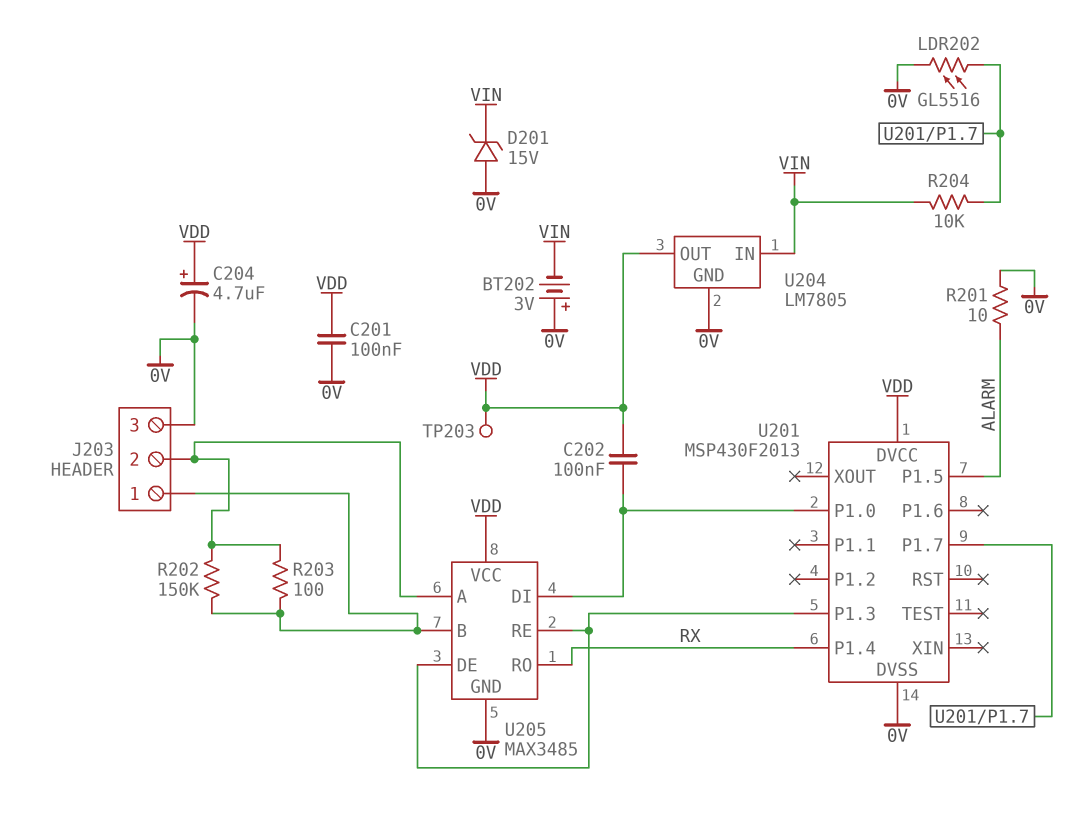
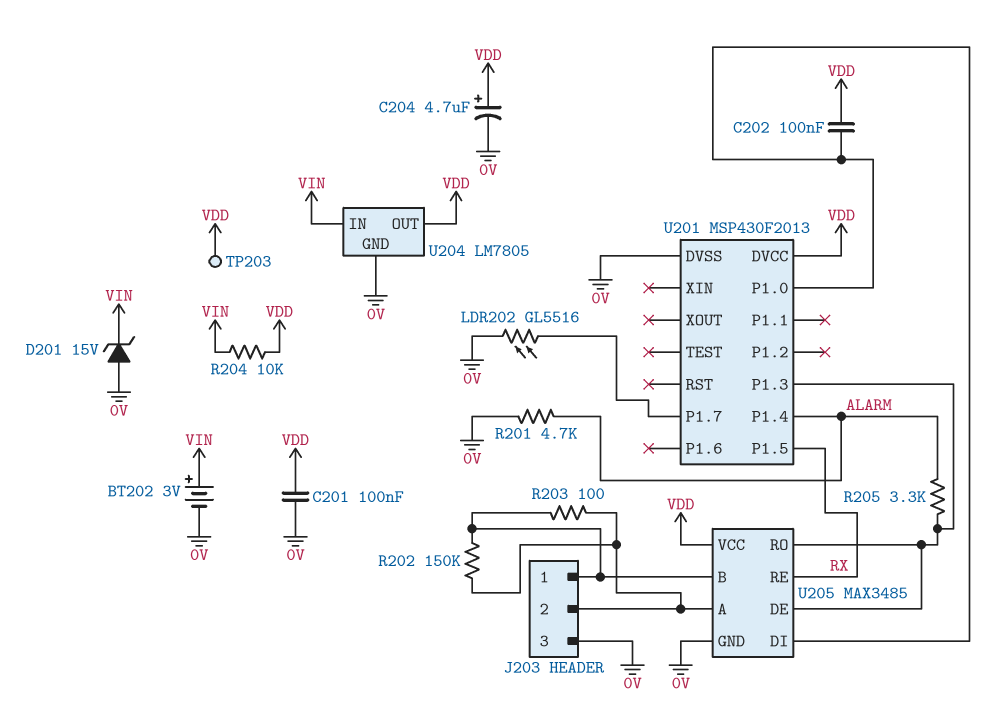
BT202: 3V (plus 0V, minus VIN) -> 3V (plus VIN, minus 0V)
R201: 10 (0V, ALARM) -> 4.7k (0V, ALARM)
R204: 10k (U201/P1.7, VIN) -> 10k (VDD, VIN)
R205: none -> 3.3k (ALARM, U201/P1.3)
U201 pin P1.4: RX -> ALARM
U201 pin P1.5: ALARM -> RX
U205 pin RE: U201/P1.3 -> RX
U205 pin RO: RX -> U201/P1.3

